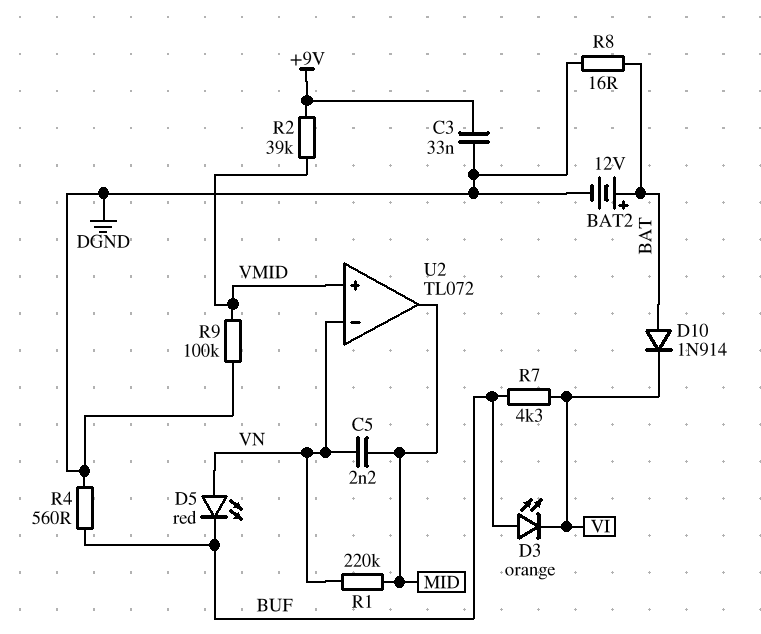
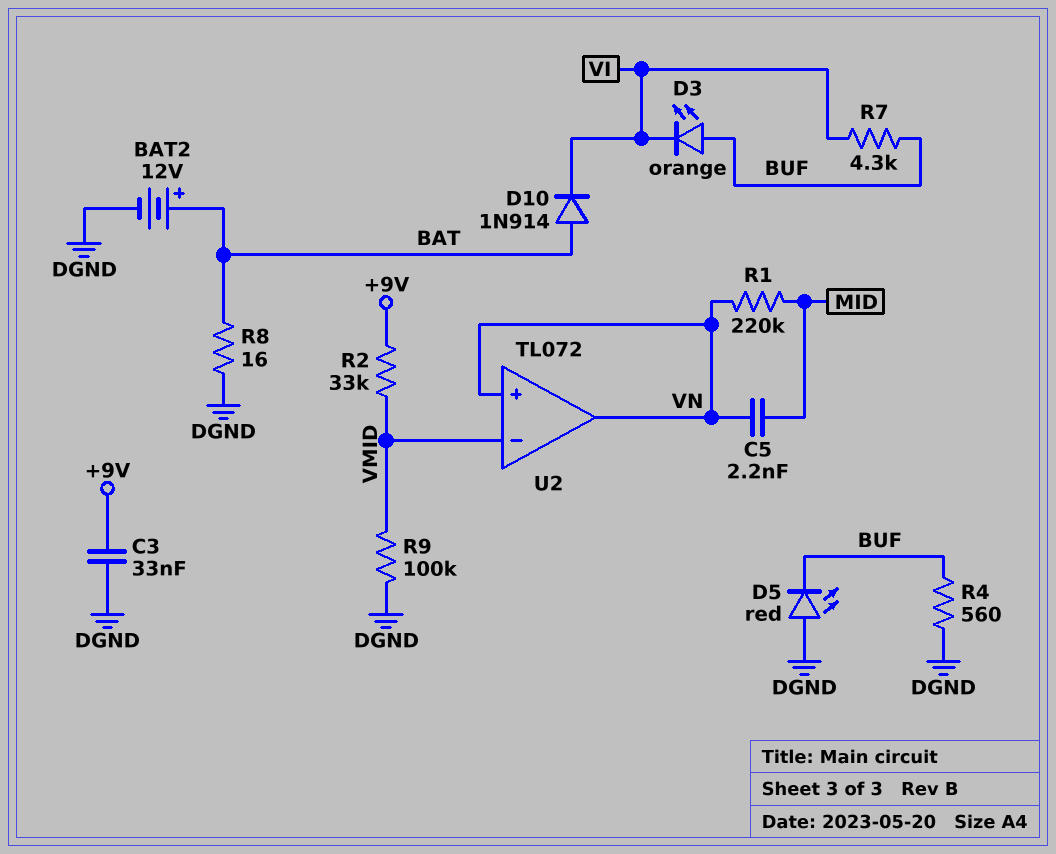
D5: LED red (A VN, K BUF) -> LED red (A DGND, K BUF)
R2: 39k (+9V, VMID) -> 33k (+9V, VMID)
U2 pin in+: VMID -> VN
U2 pin in-: VN -> VMID
U2 pin out: MID -> VN

